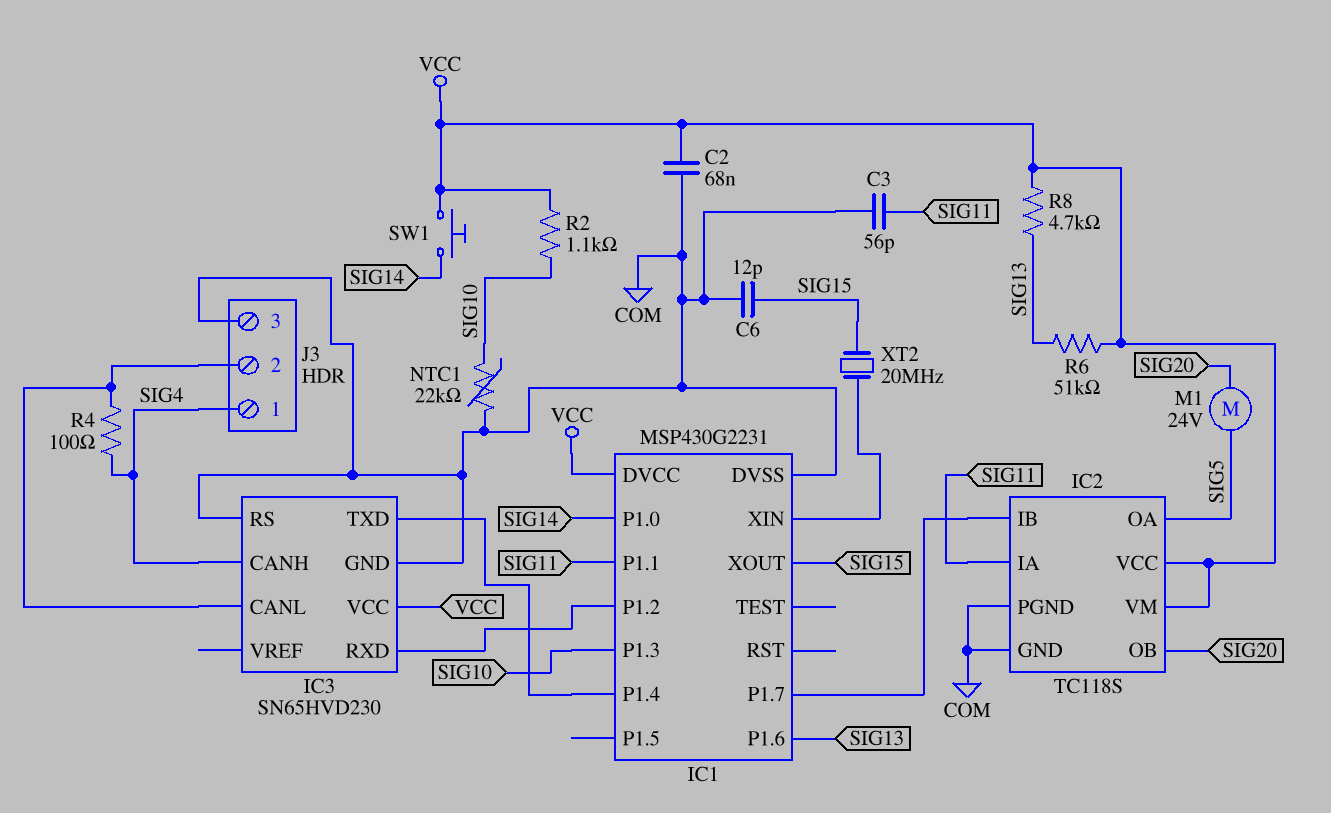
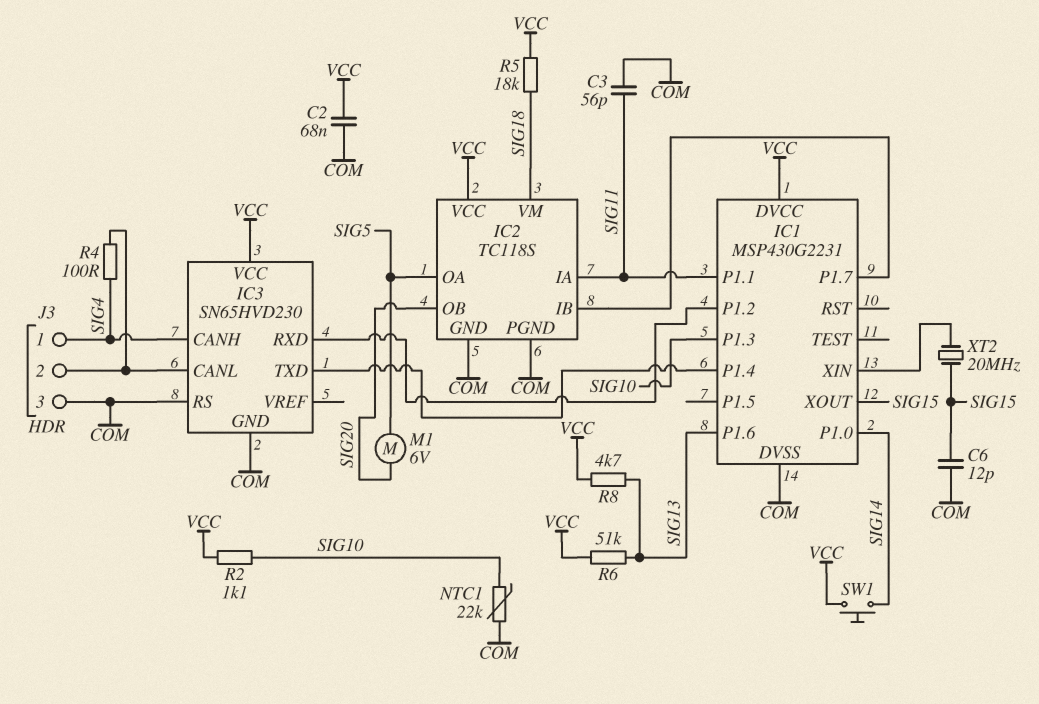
IC2 pin VM: VCC -> SIG18
M1: motor 24V (SIG5, SIG20) -> motor 6V (SIG5, SIG20)
R5: none -> 18k (SIG18, VCC)

